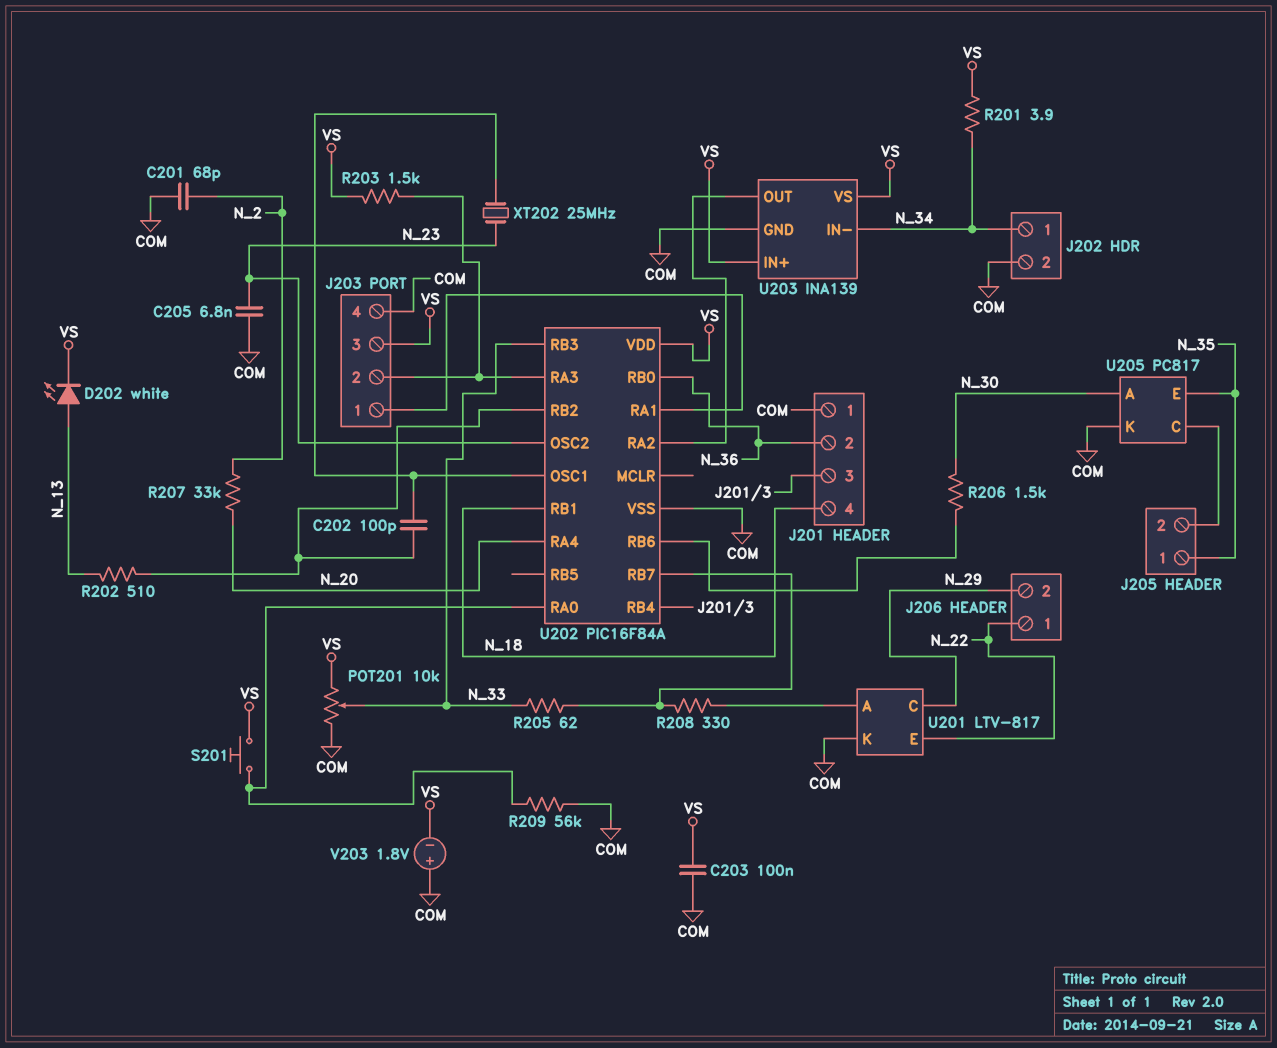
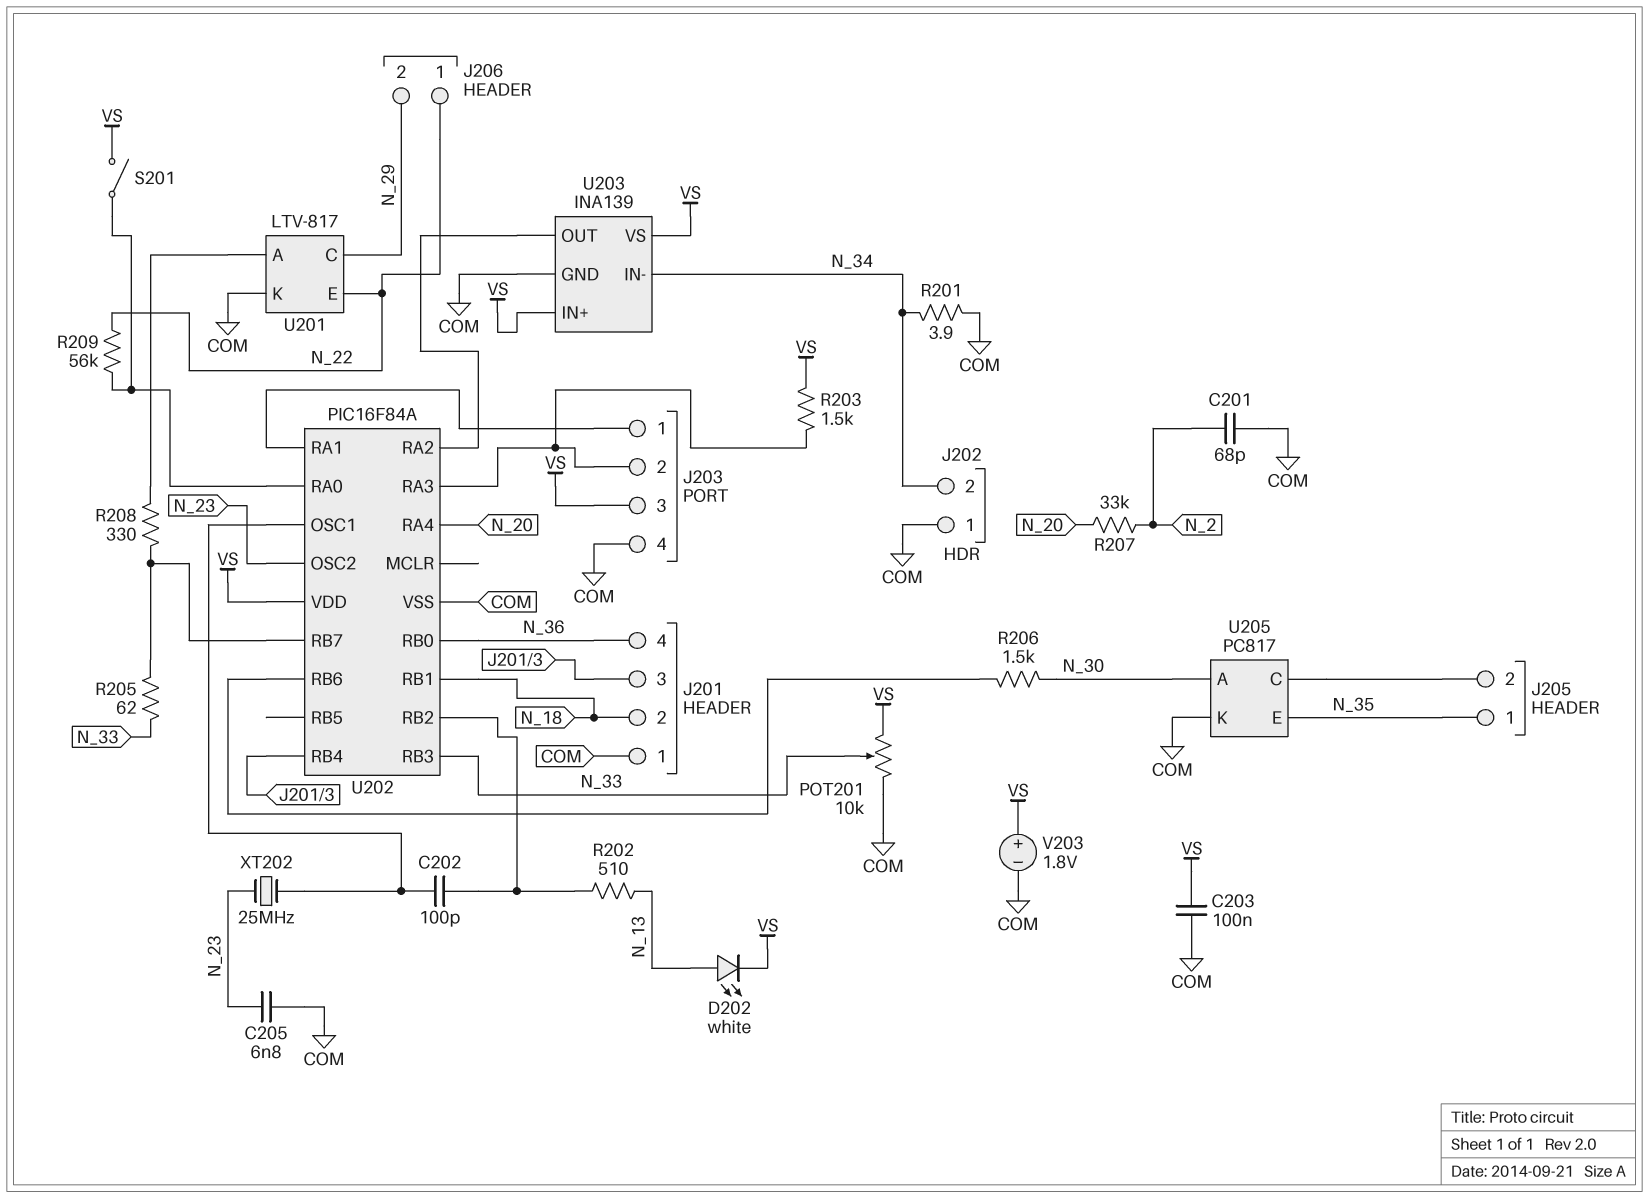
J201 pin 2: N_36 -> N_18
J201 pin 4: N_18 -> N_36
J202 pin 1: N_34 -> COM
J202 pin 2: COM -> N_34
R201: 3.9 (N_34, VS) -> 3.9 (COM, N_34)
R209: 56k (COM, U202/RA0) -> 56k (N_22, U202/RA0)
S201: button (U202/RA0, VS) -> switch (U202/RA0, VS)
V203: 1.8V (plus COM, minus VS) -> 1.8V (plus VS, minus COM)

